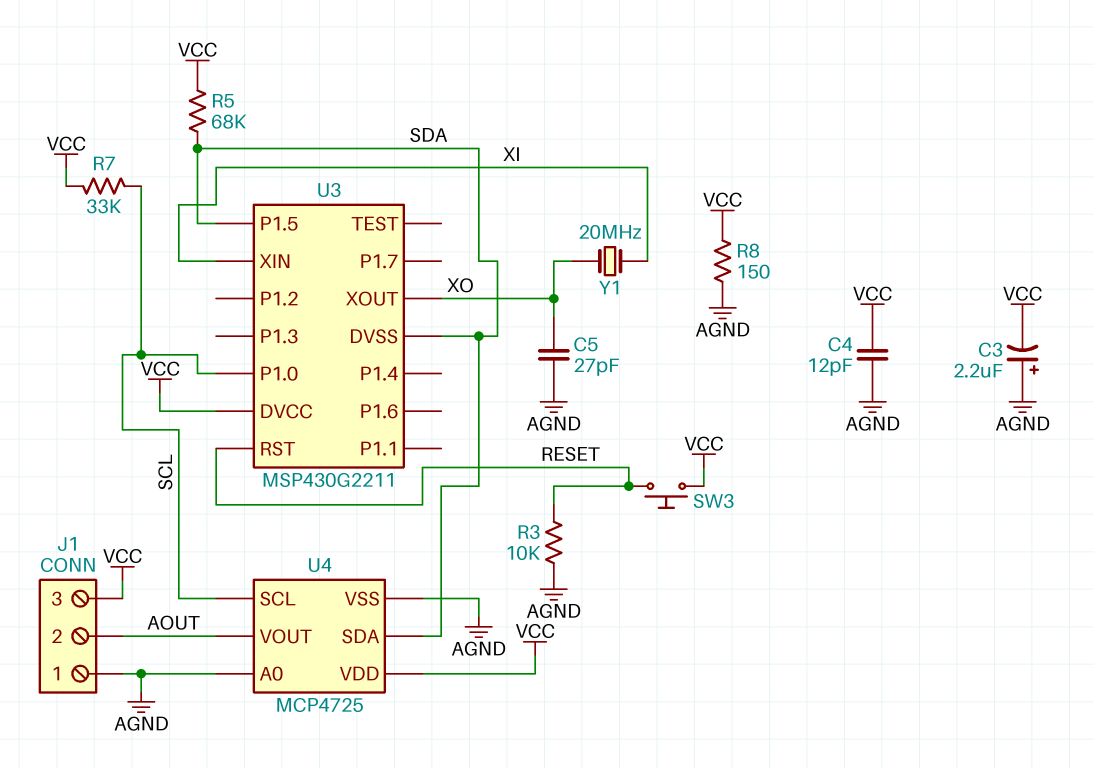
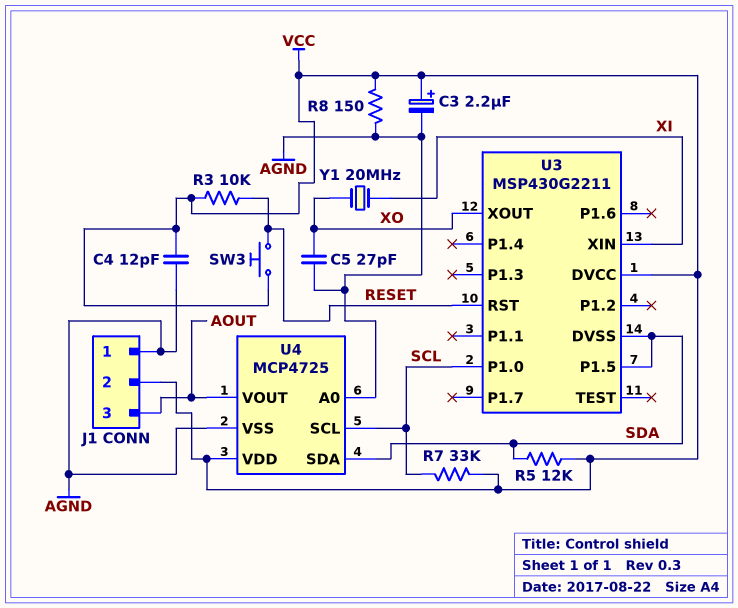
C3: 2.2uF (plus AGND, minus VCC) -> 2.2uF (plus VCC, minus AGND)
J1 pin 2: AOUT -> VCC
J1 pin 3: VCC -> AOUT
R3: 10k (AGND, RESET) -> 10k (RESET, VCC)
R5: 68k (SDA, VCC) -> 12k (SDA, VCC)

